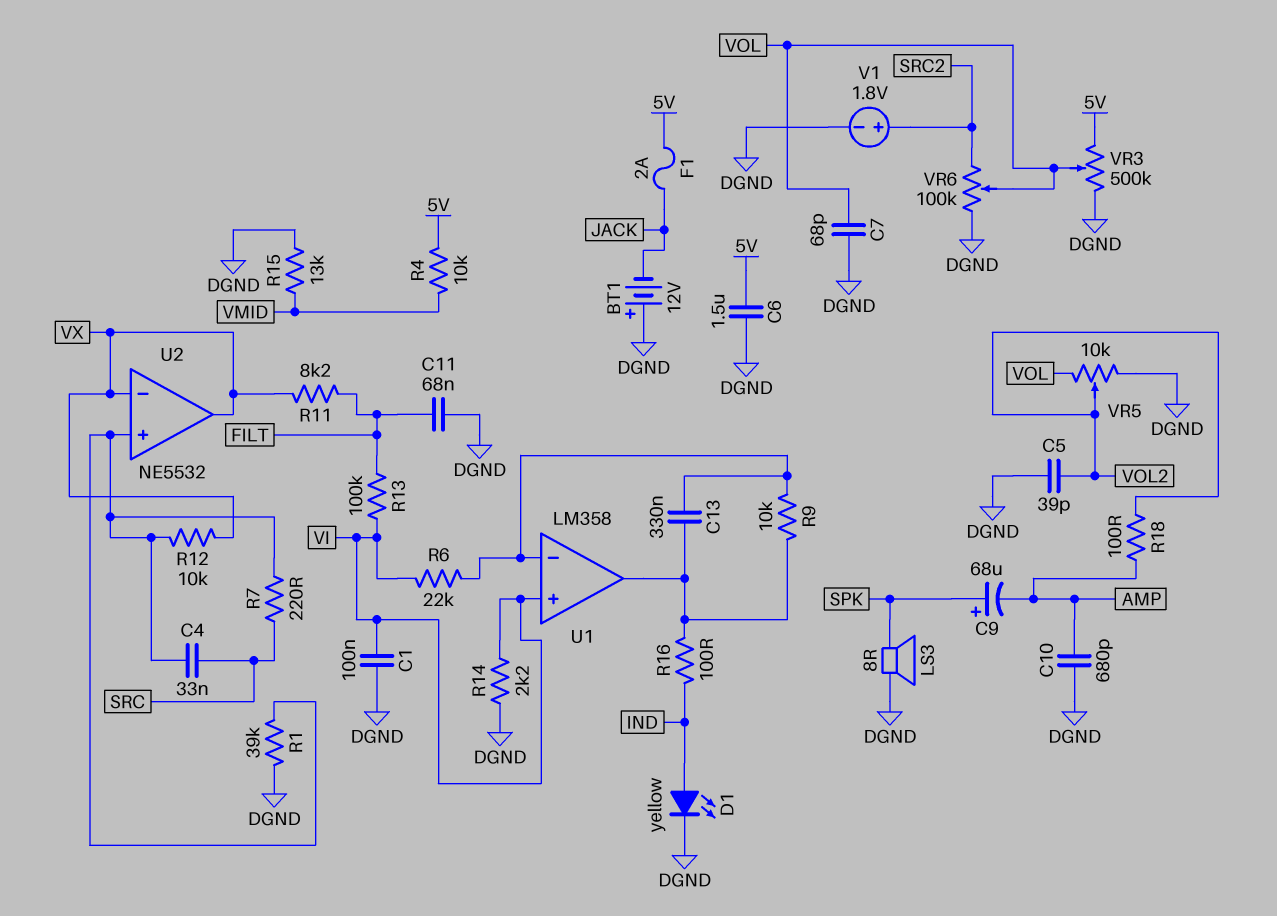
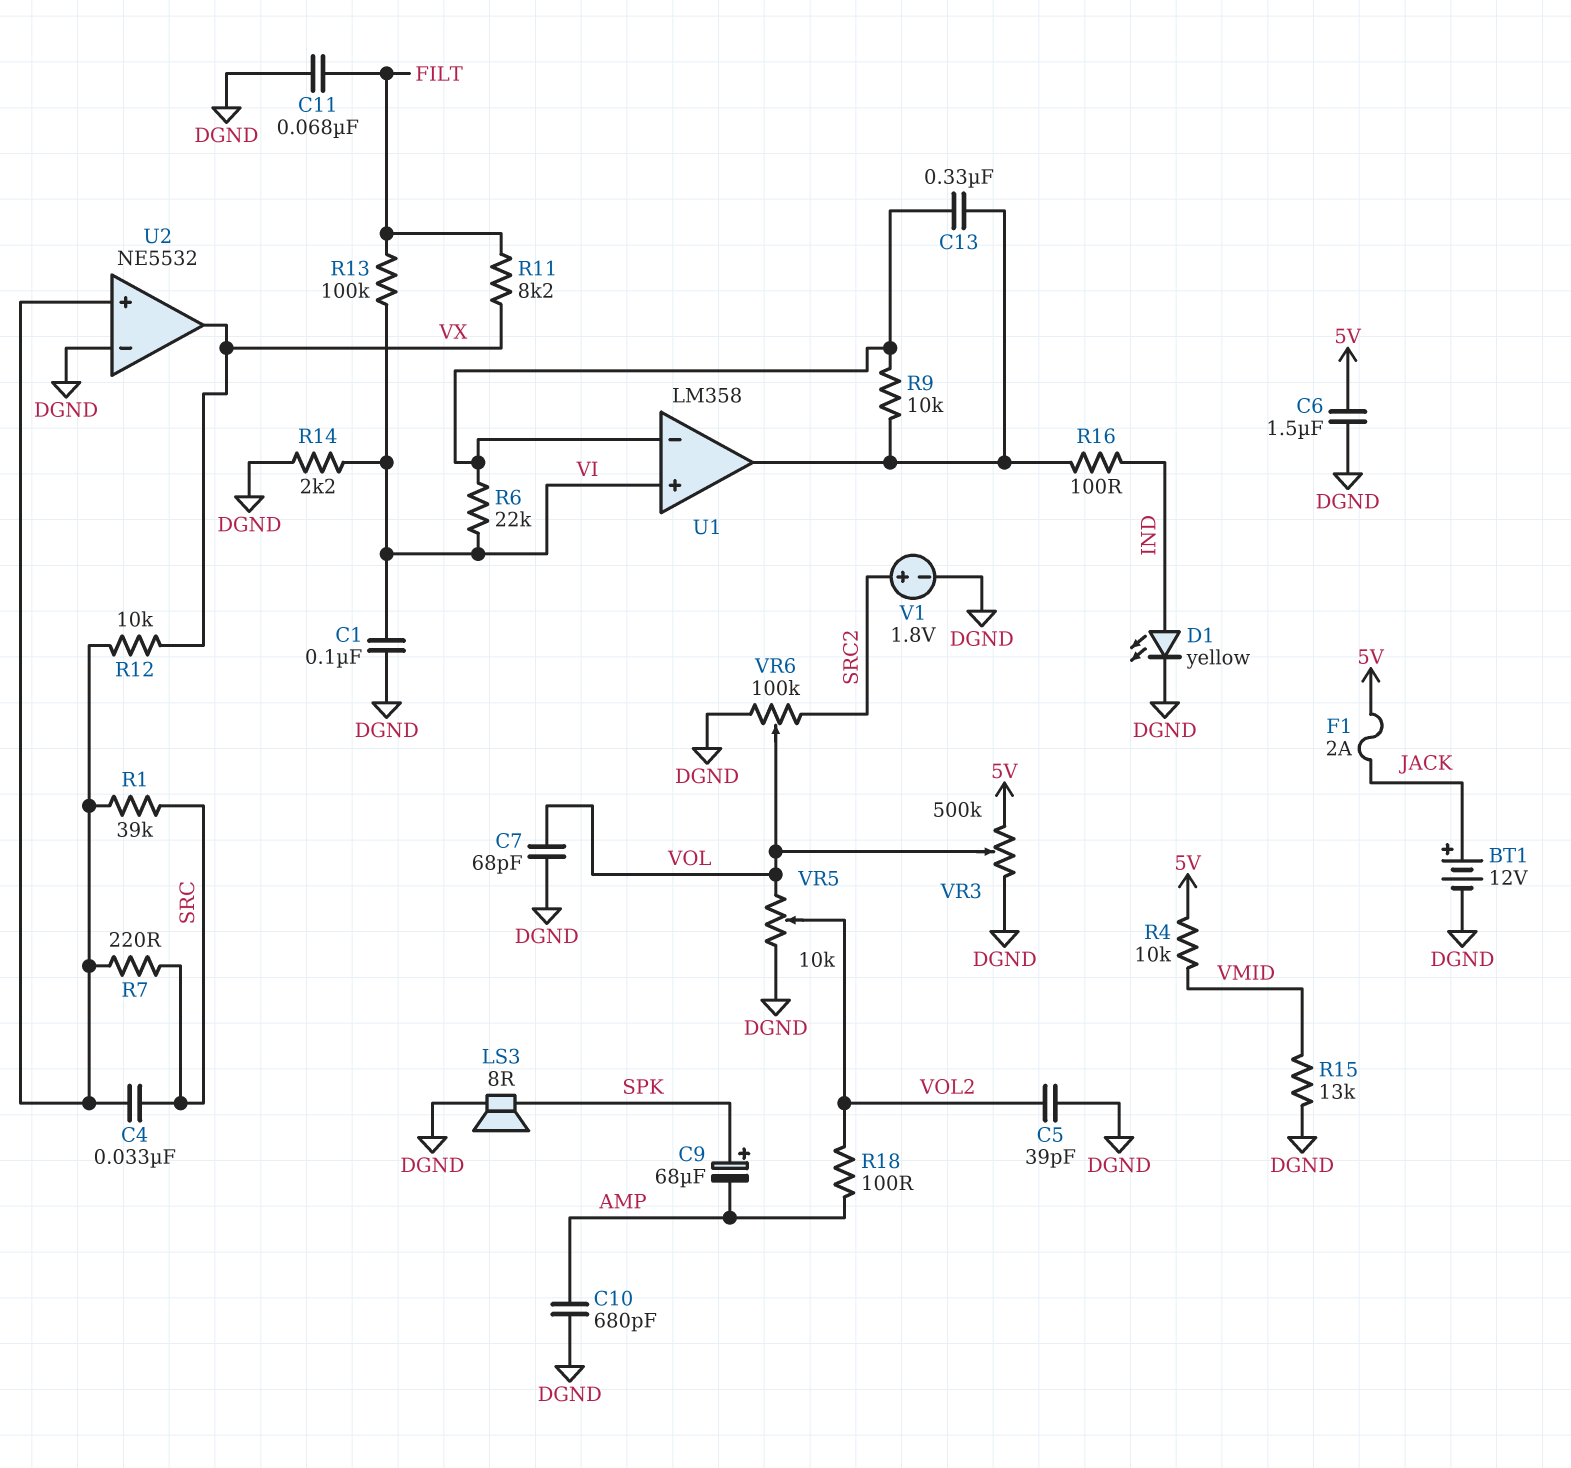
BT1: 12V (plus DGND, minus JACK) -> 12V (plus JACK, minus DGND)
R1: 39k (DGND, U2/in+) -> 39k (SRC, U2/in+)
U2 pin in-: VX -> DGND

